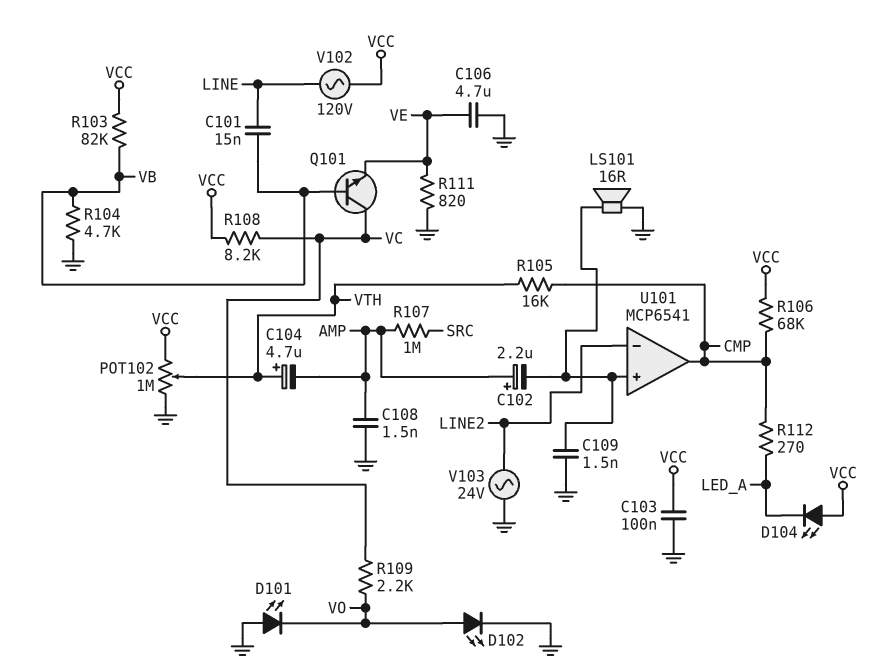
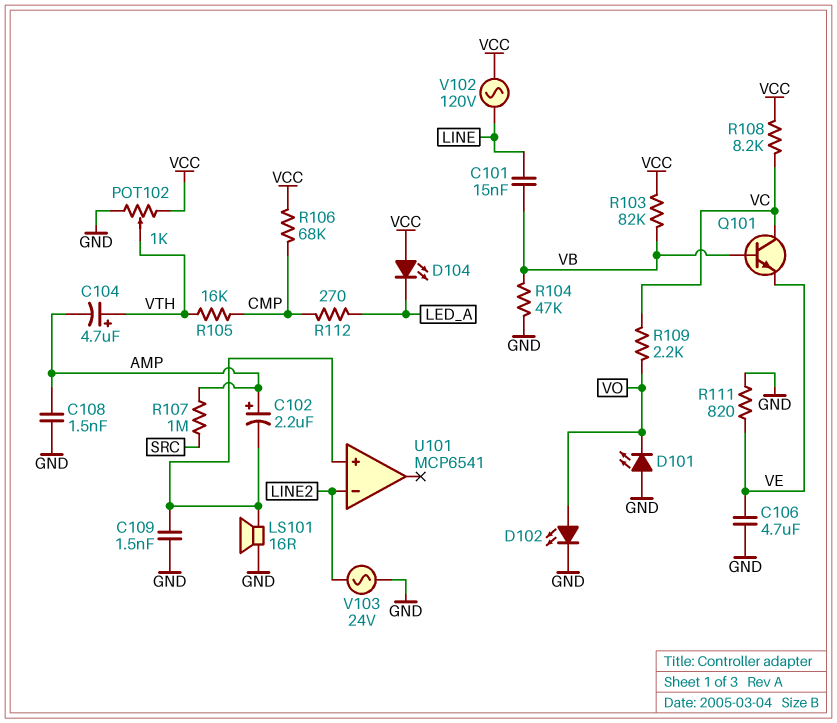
C103: 100nF (GND, VCC) -> none
POT102: 1M (GND, VCC, wiper VTH) -> 1k (GND, VCC, wiper VTH)
R104: 4.7k (GND, VB) -> 47k (GND, VB)
U101 pin out: CMP -> none

